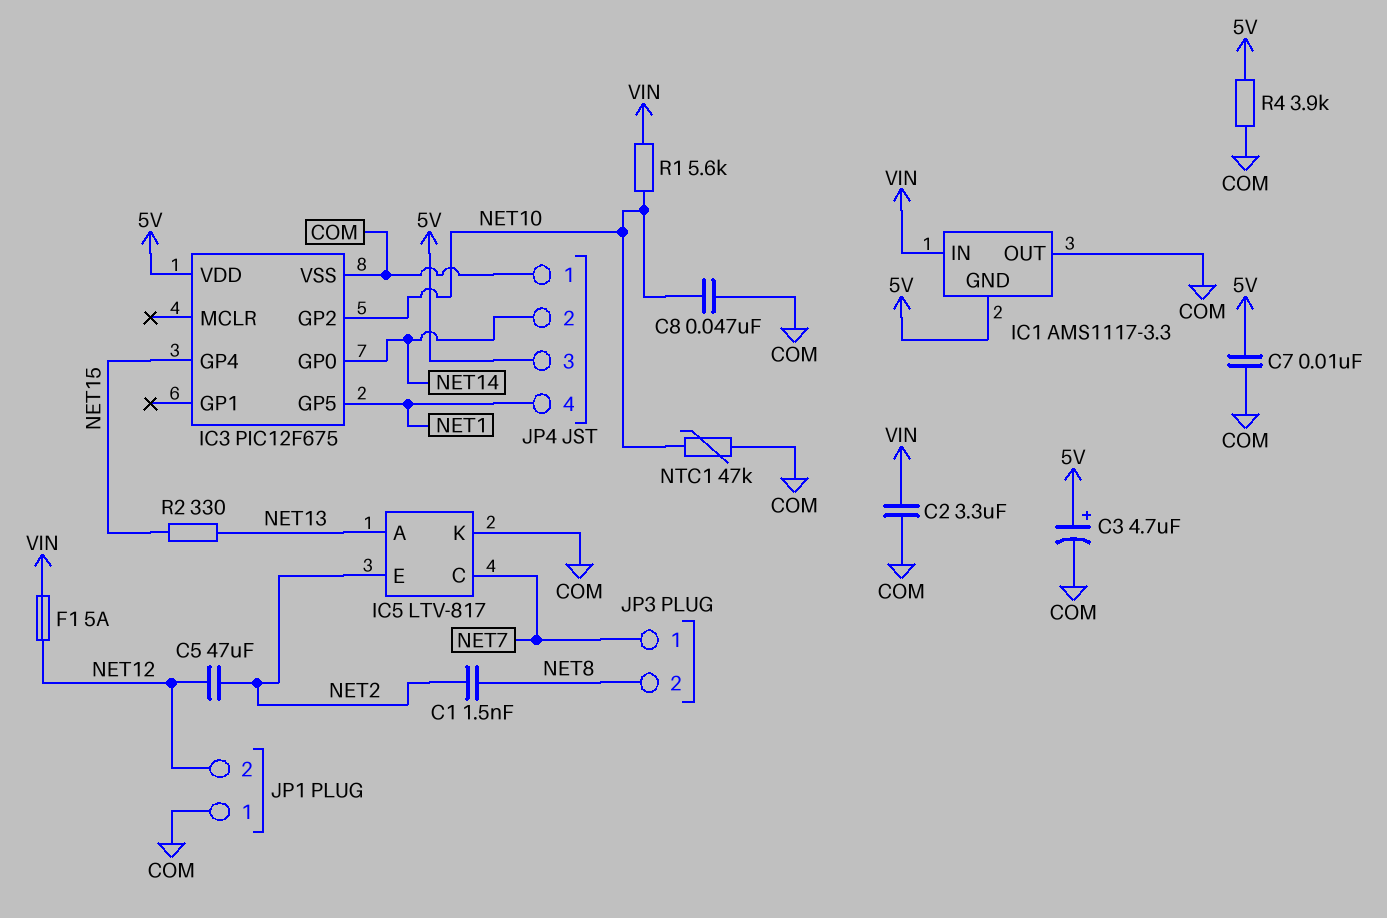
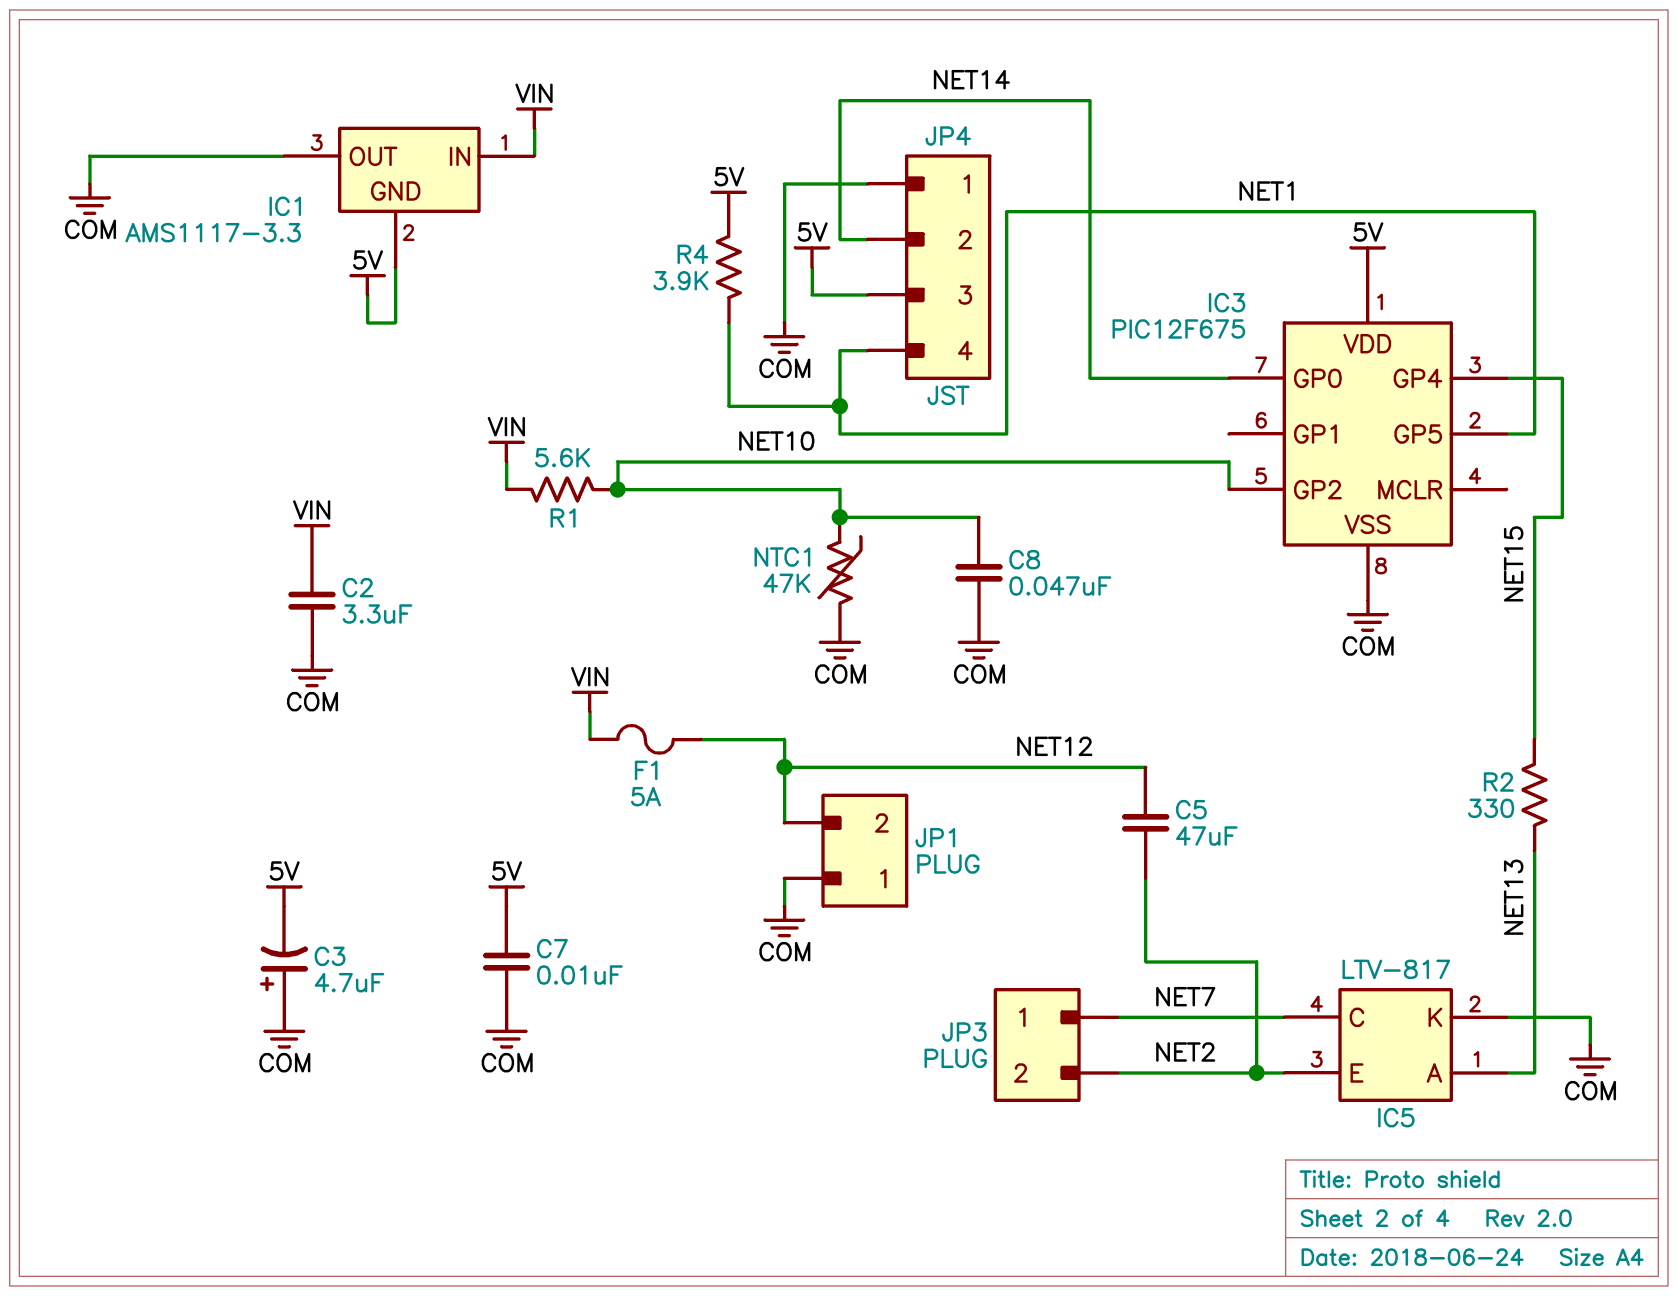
C1: 1.5nF (NET2, NET8) -> none
C3: 4.7uF (plus 5V, minus COM) -> 4.7uF (plus COM, minus 5V)
JP3 pin 2: NET8 -> NET2
R4: 3.9k (5V, COM) -> 3.9k (5V, NET1)

